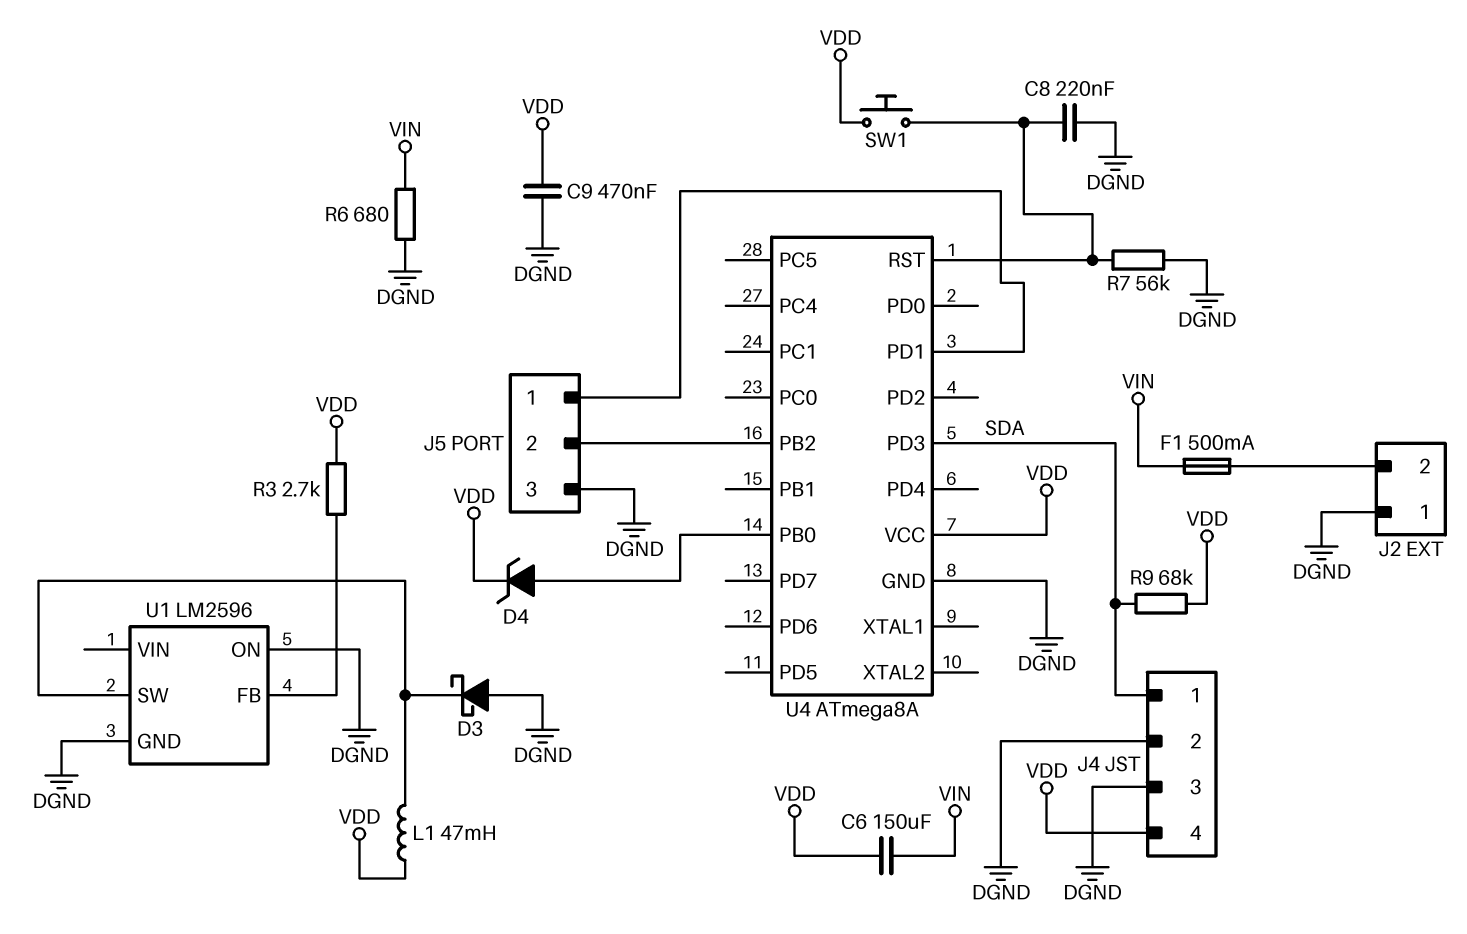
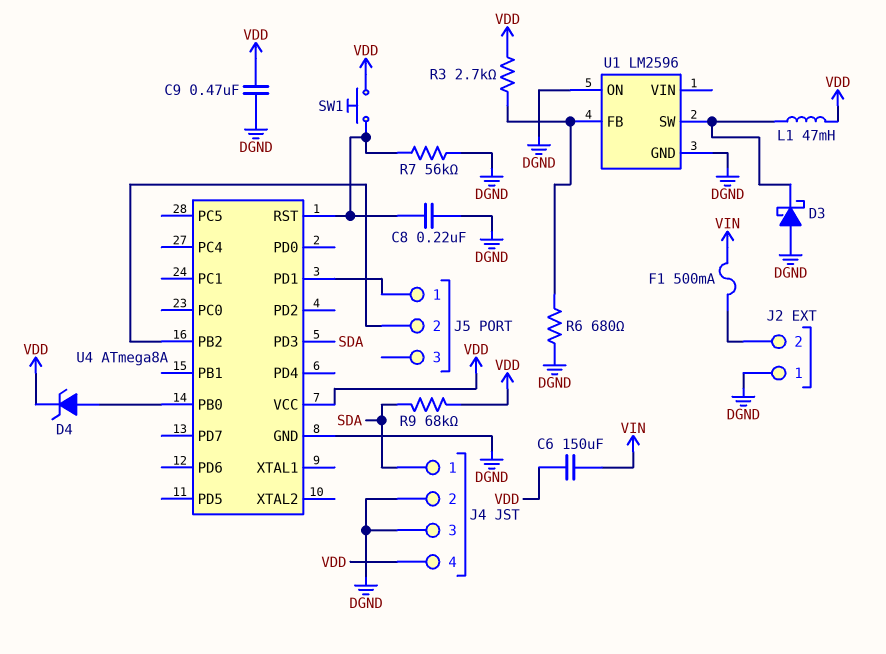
J5 pin 3: DGND -> none
R6: 680 (DGND, VIN) -> 680 (DGND, U1/FB)

